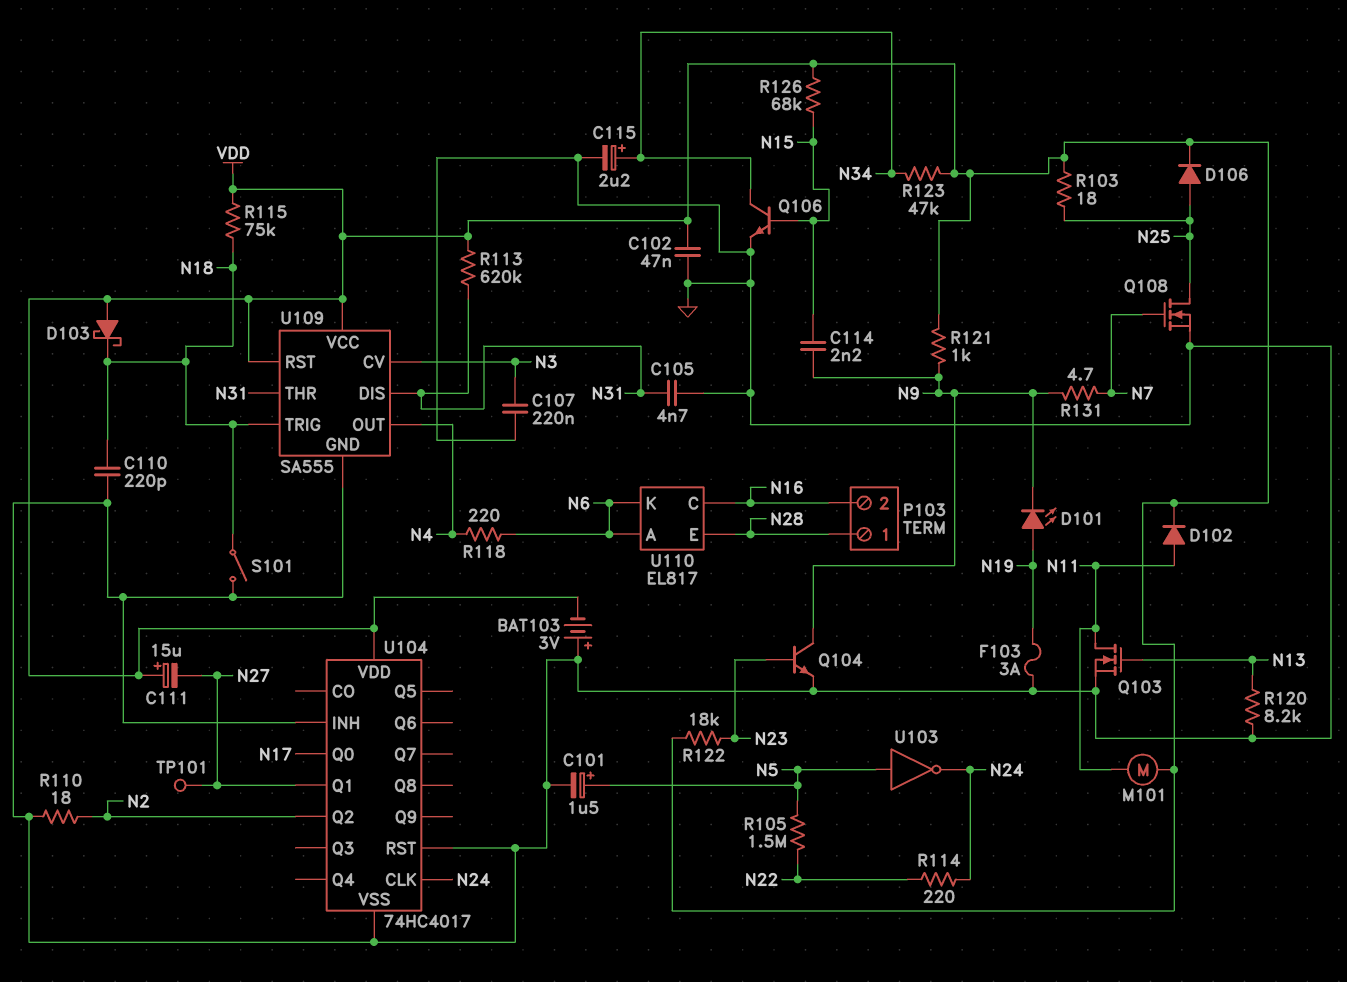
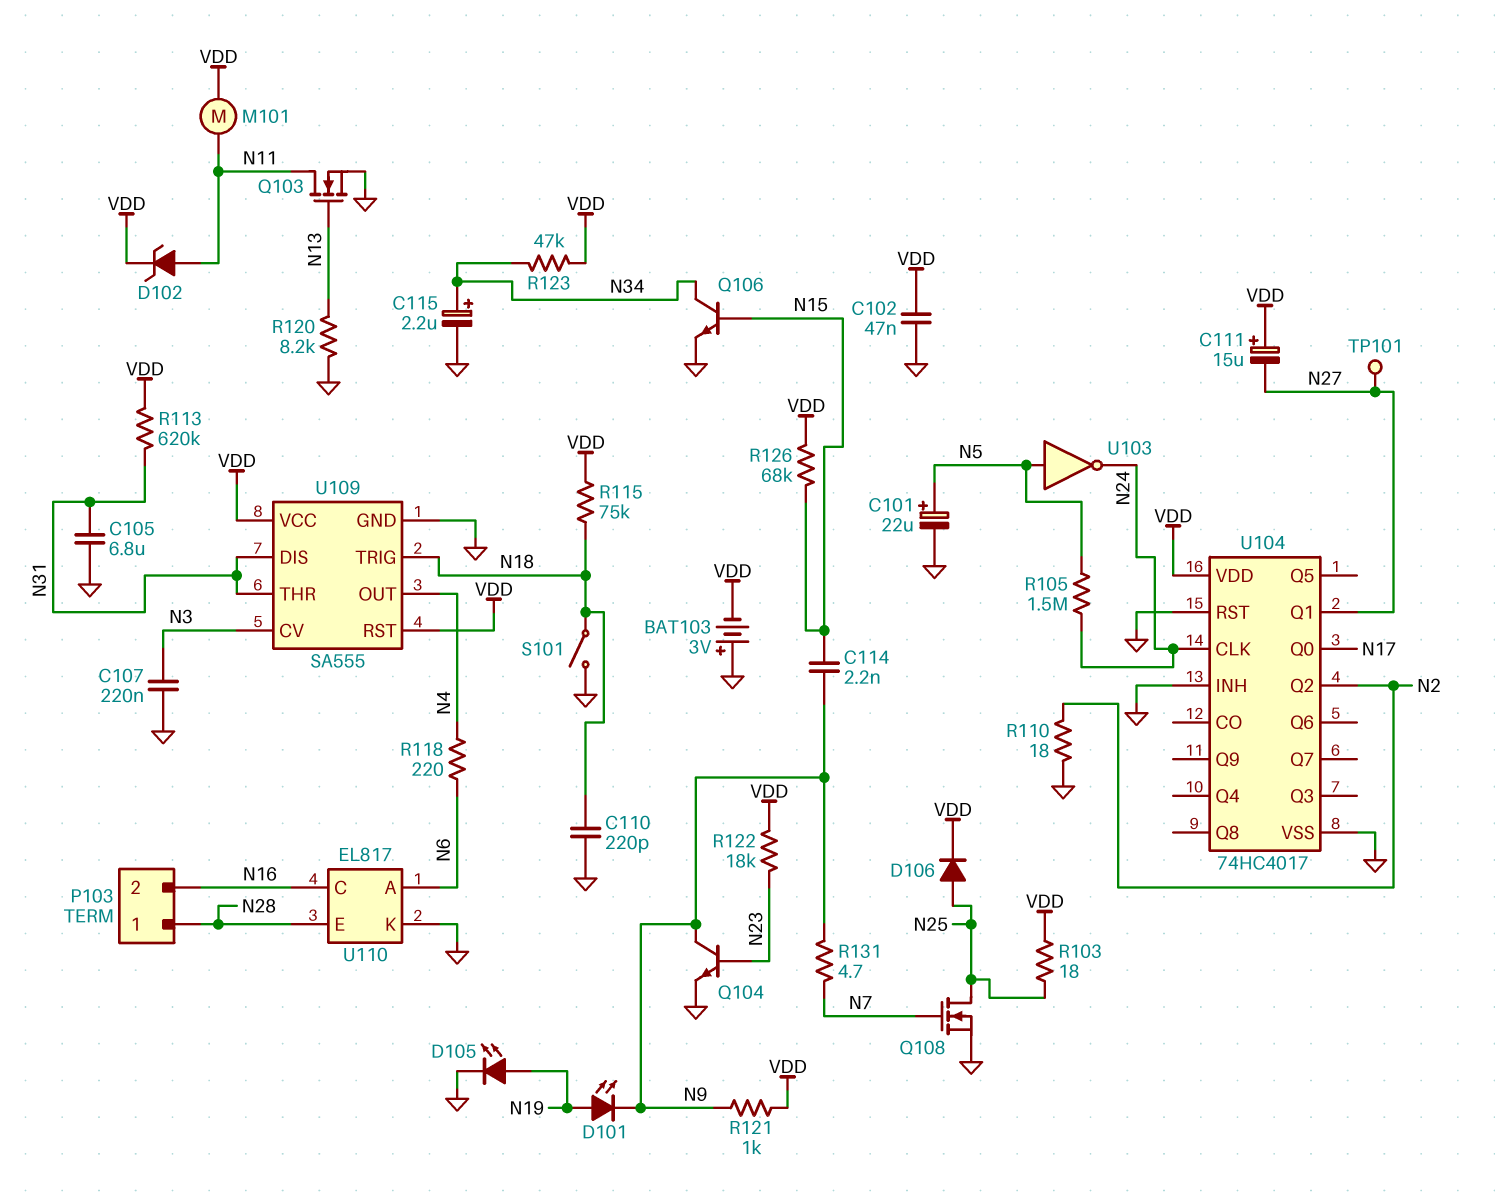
C101: 1.5uF (plus N5, minus GND) -> 22uF (plus N5, minus GND)
C105: 4.7nF (GND, N31) -> 6.8uF (GND, N31)
D102: diode (A N11, K VDD) -> zener (A N11, K VDD)
D103: schottky (A VDD, K N18) -> none
D105: none -> LED (A N19, K GND)
F103: 3A (GND, N19) -> none
R105: 1.5M (N5, N22) -> 1.5M (N5, N24)
R114: 220 (N22, N24) -> none
U110 pin K: N6 -> GND

